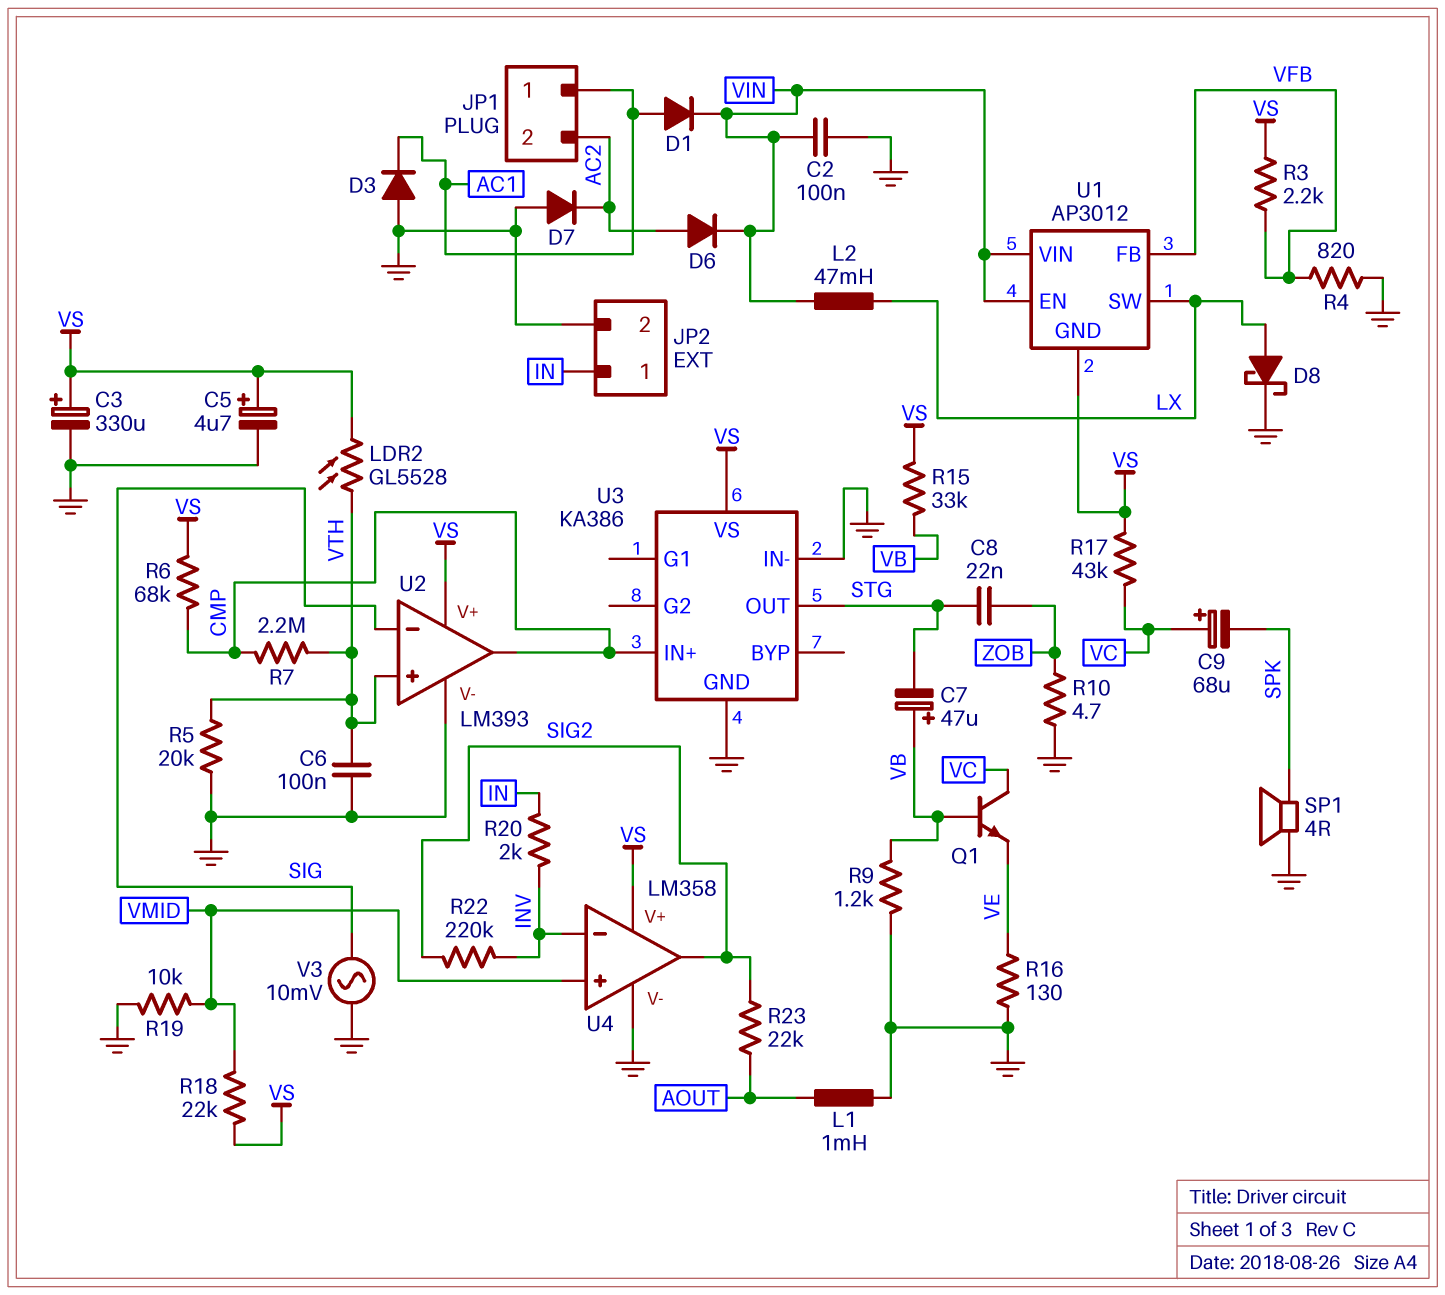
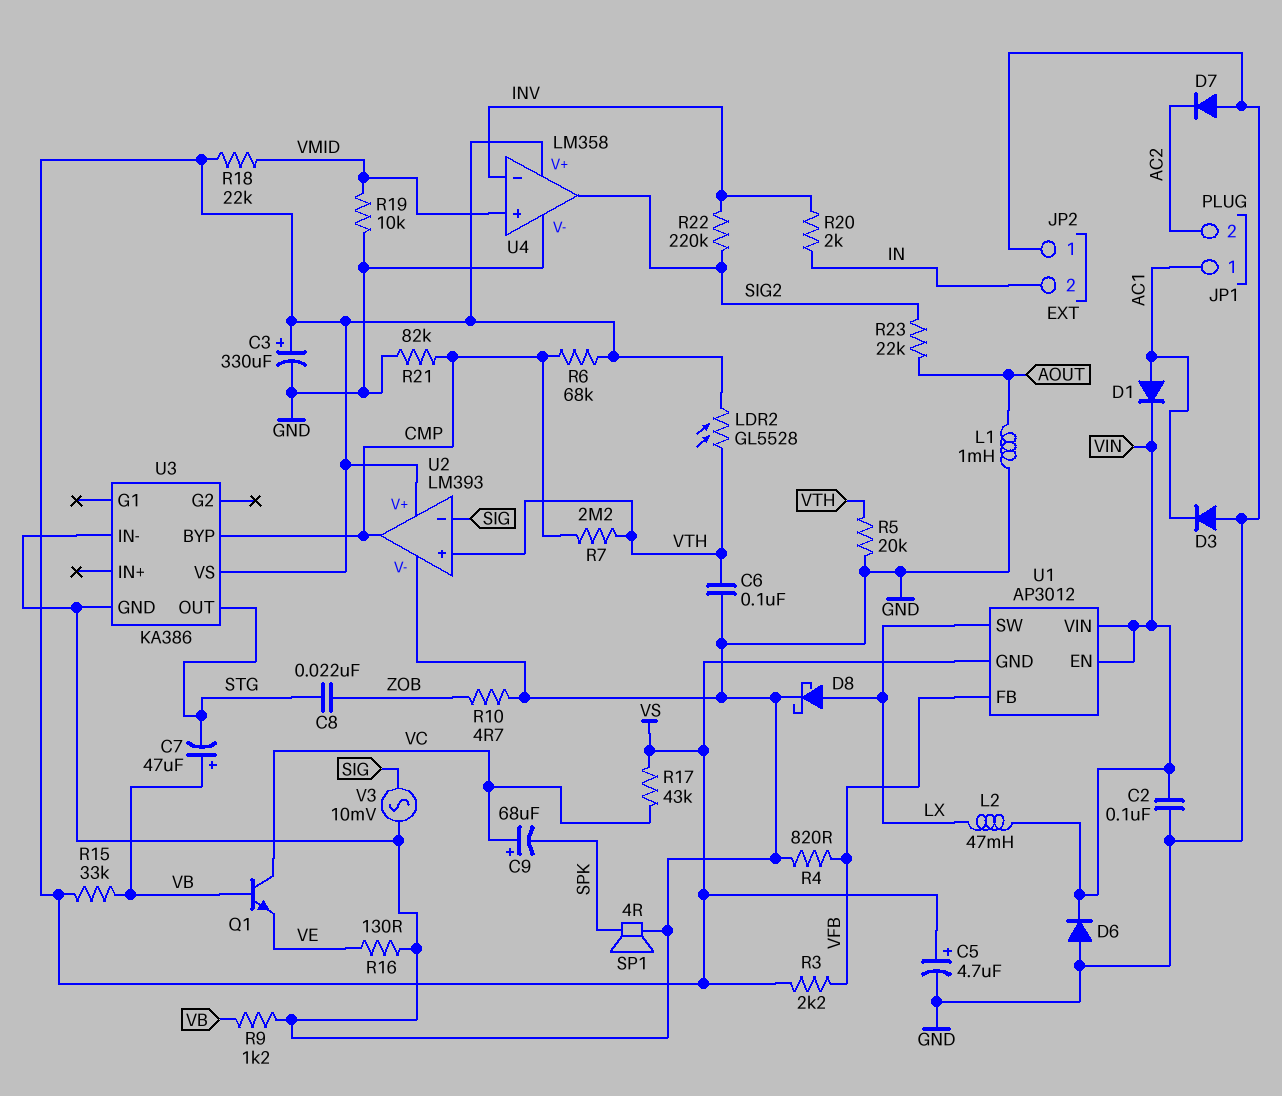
D6: diode (A AC2, K VIN) -> diode (A GND, K VIN)
JP2 pin 1: IN -> GND
JP2 pin 2: GND -> IN
R21: none -> 82k (CMP, GND)
U3 pin BYP: none -> CMP
U3 pin IN+: CMP -> none

